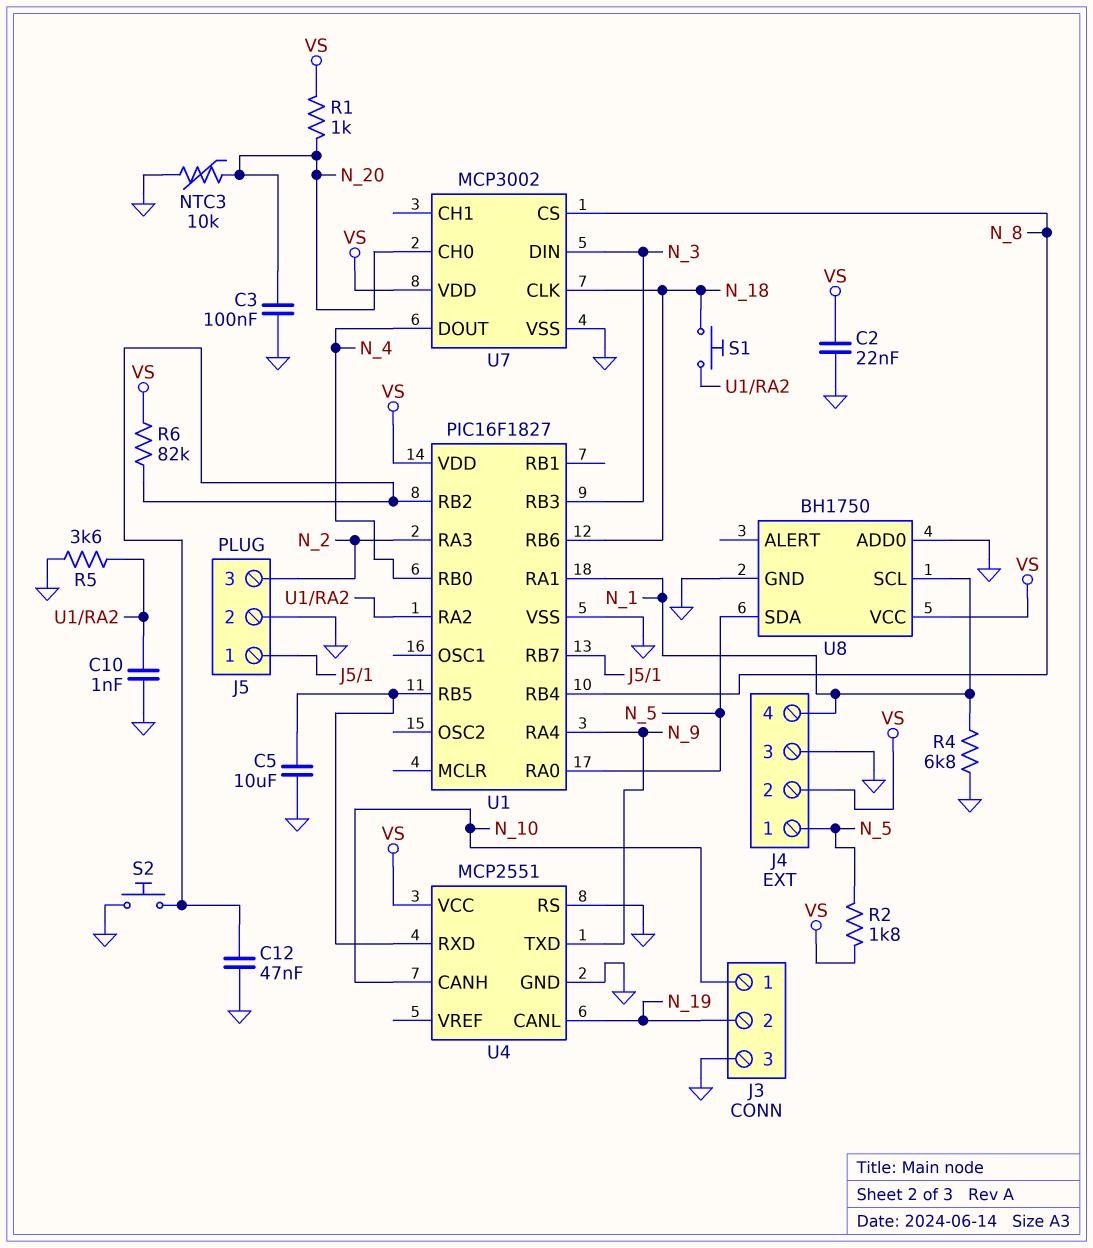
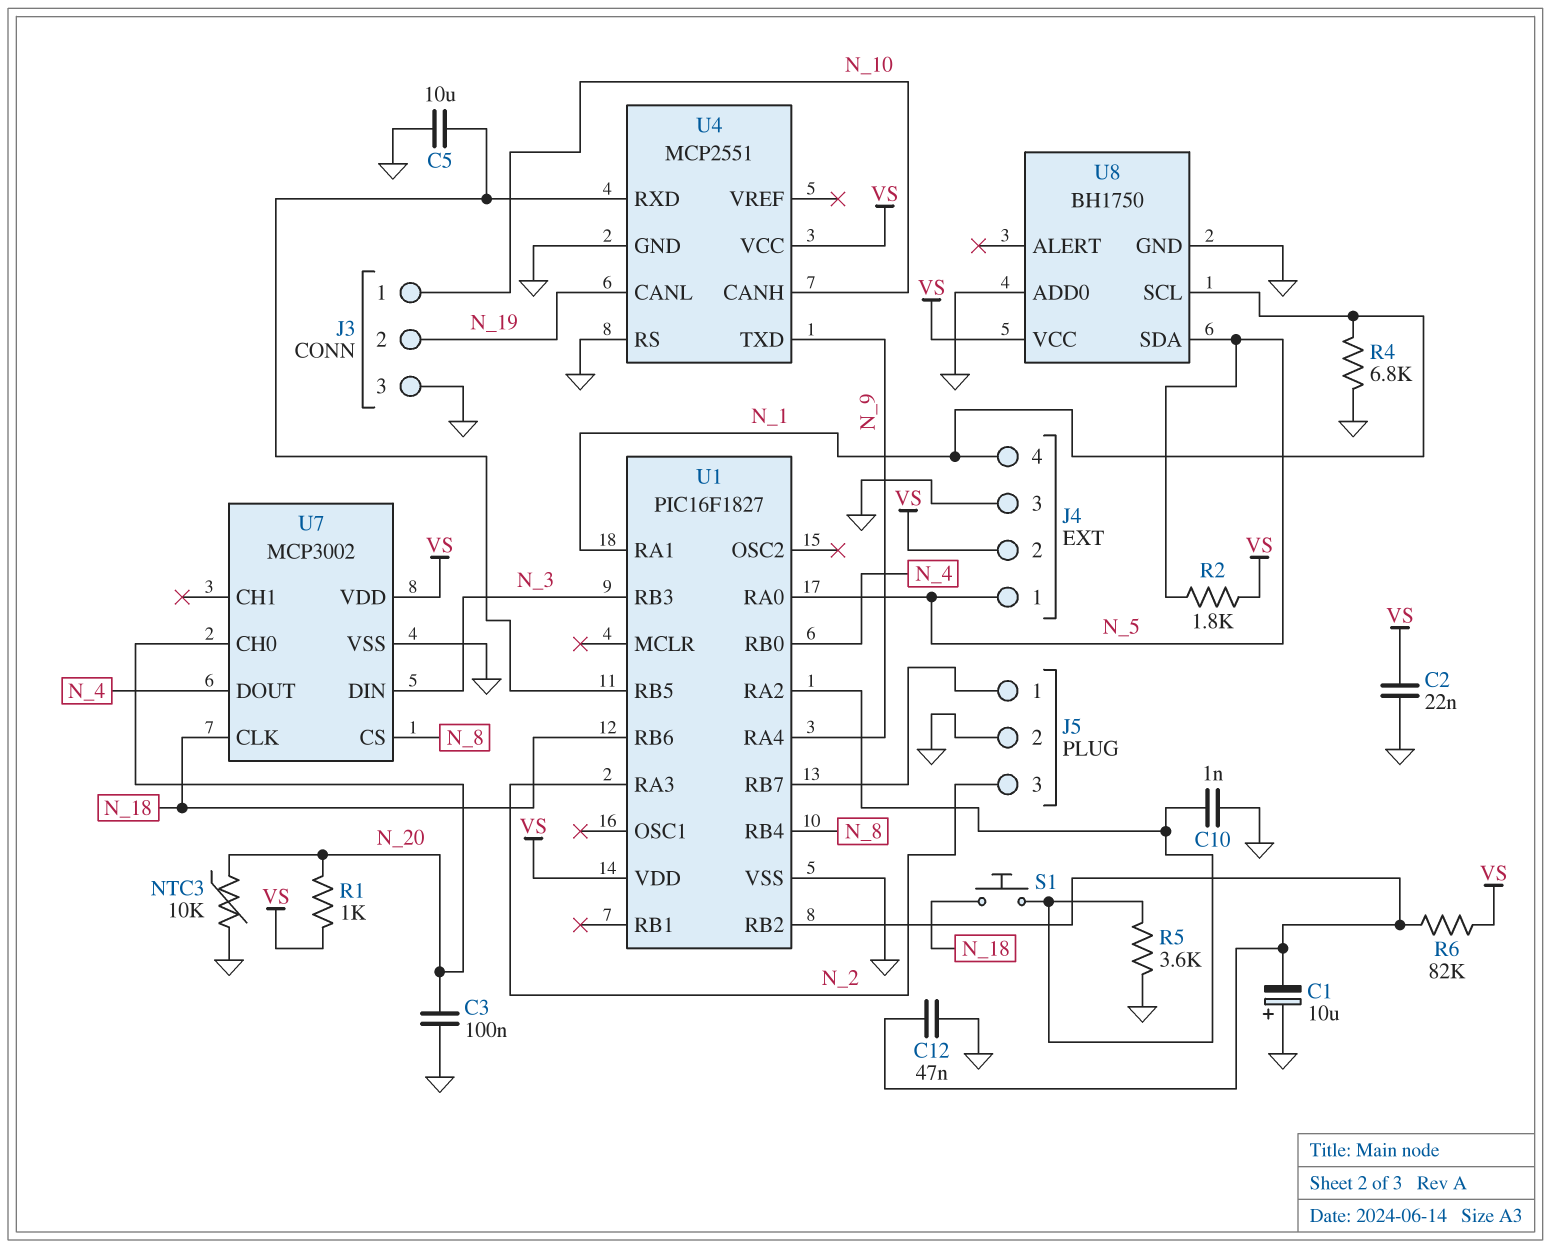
C1: none -> 10uF (plus GND, minus U1/RB2)
S2: button (GND, U1/RB2) -> none

